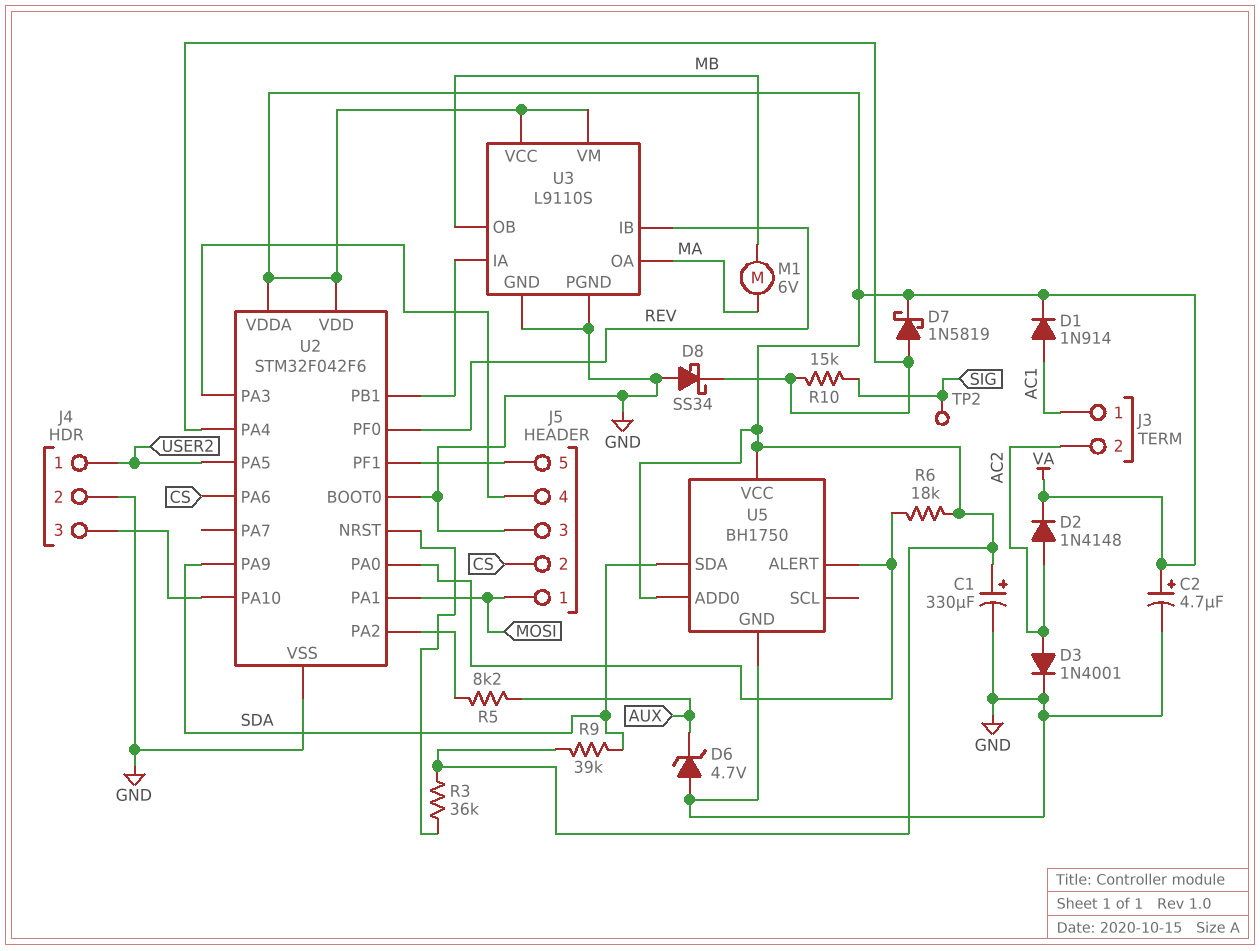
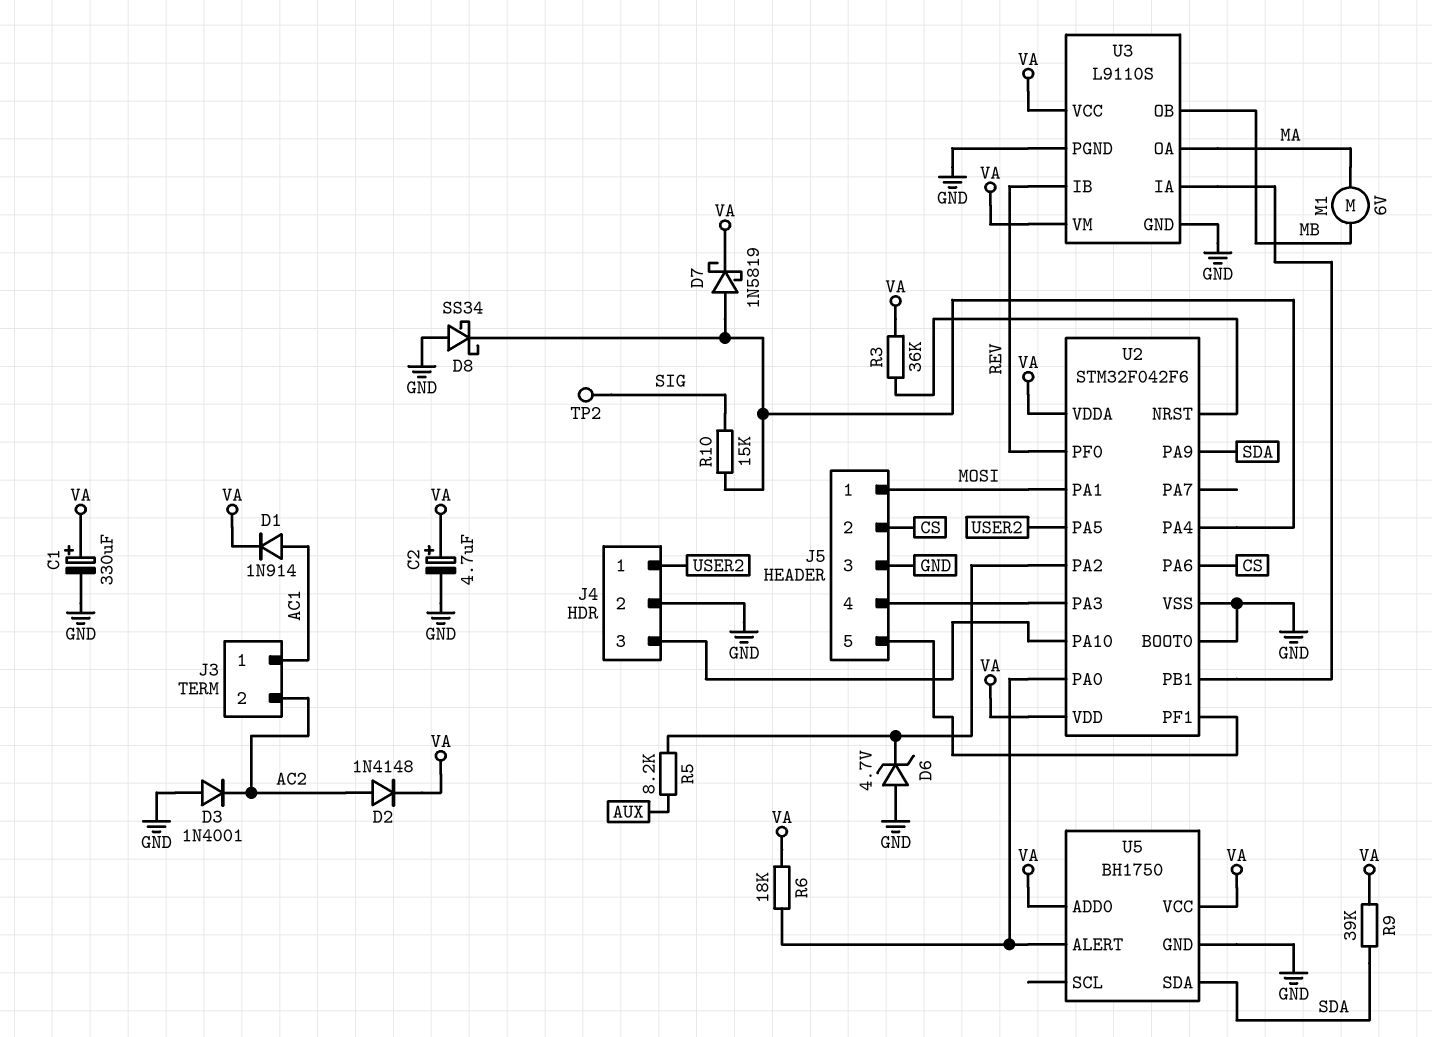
D3: diode 1N4001 (A AC2, K GND) -> diode 1N4001 (A GND, K AC2)
D6: zener 4.7V (A GND, K AUX) -> zener 4.7V (A GND, K U2/PA2)

